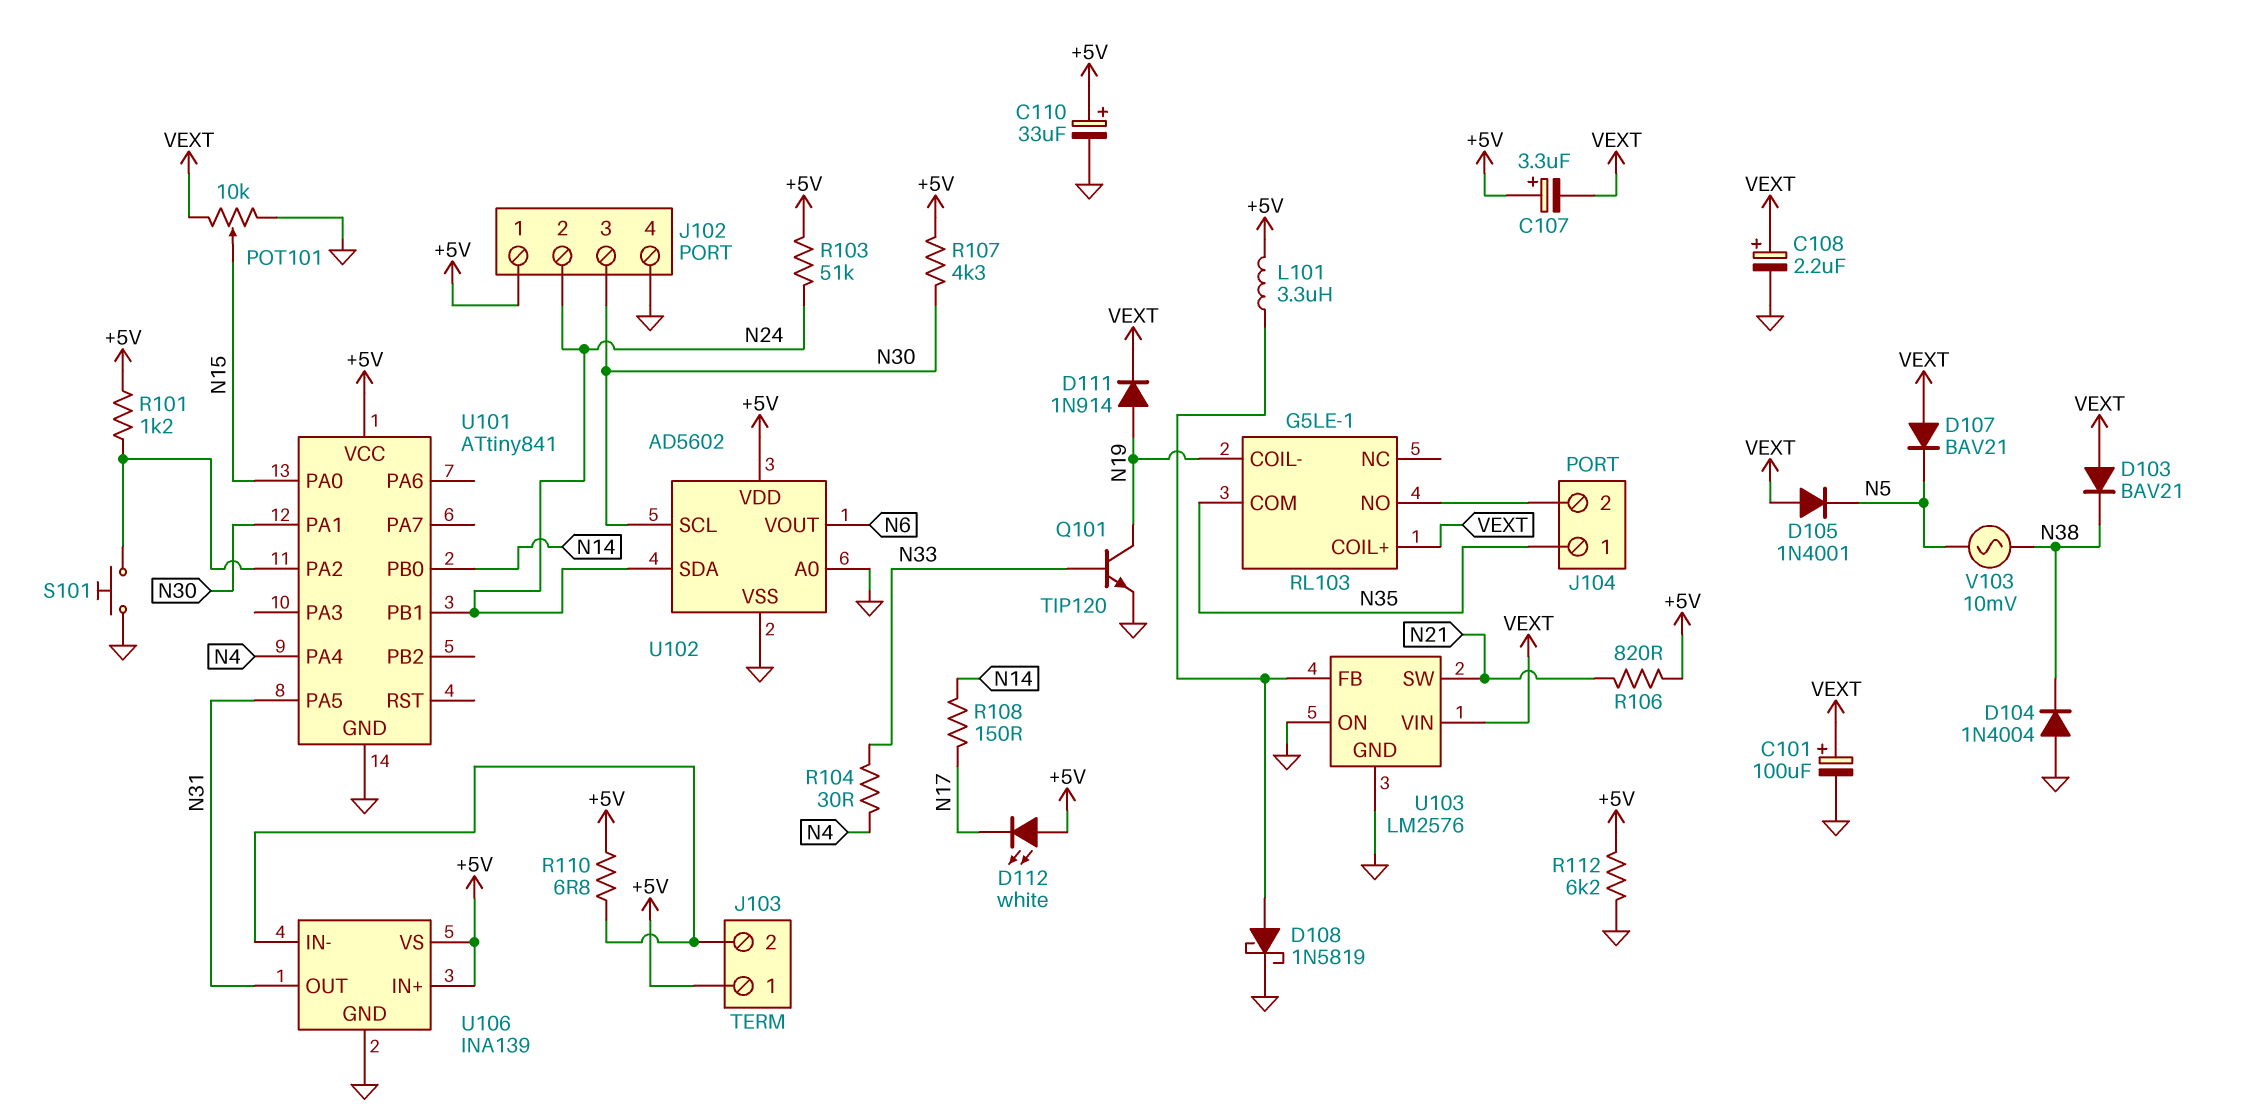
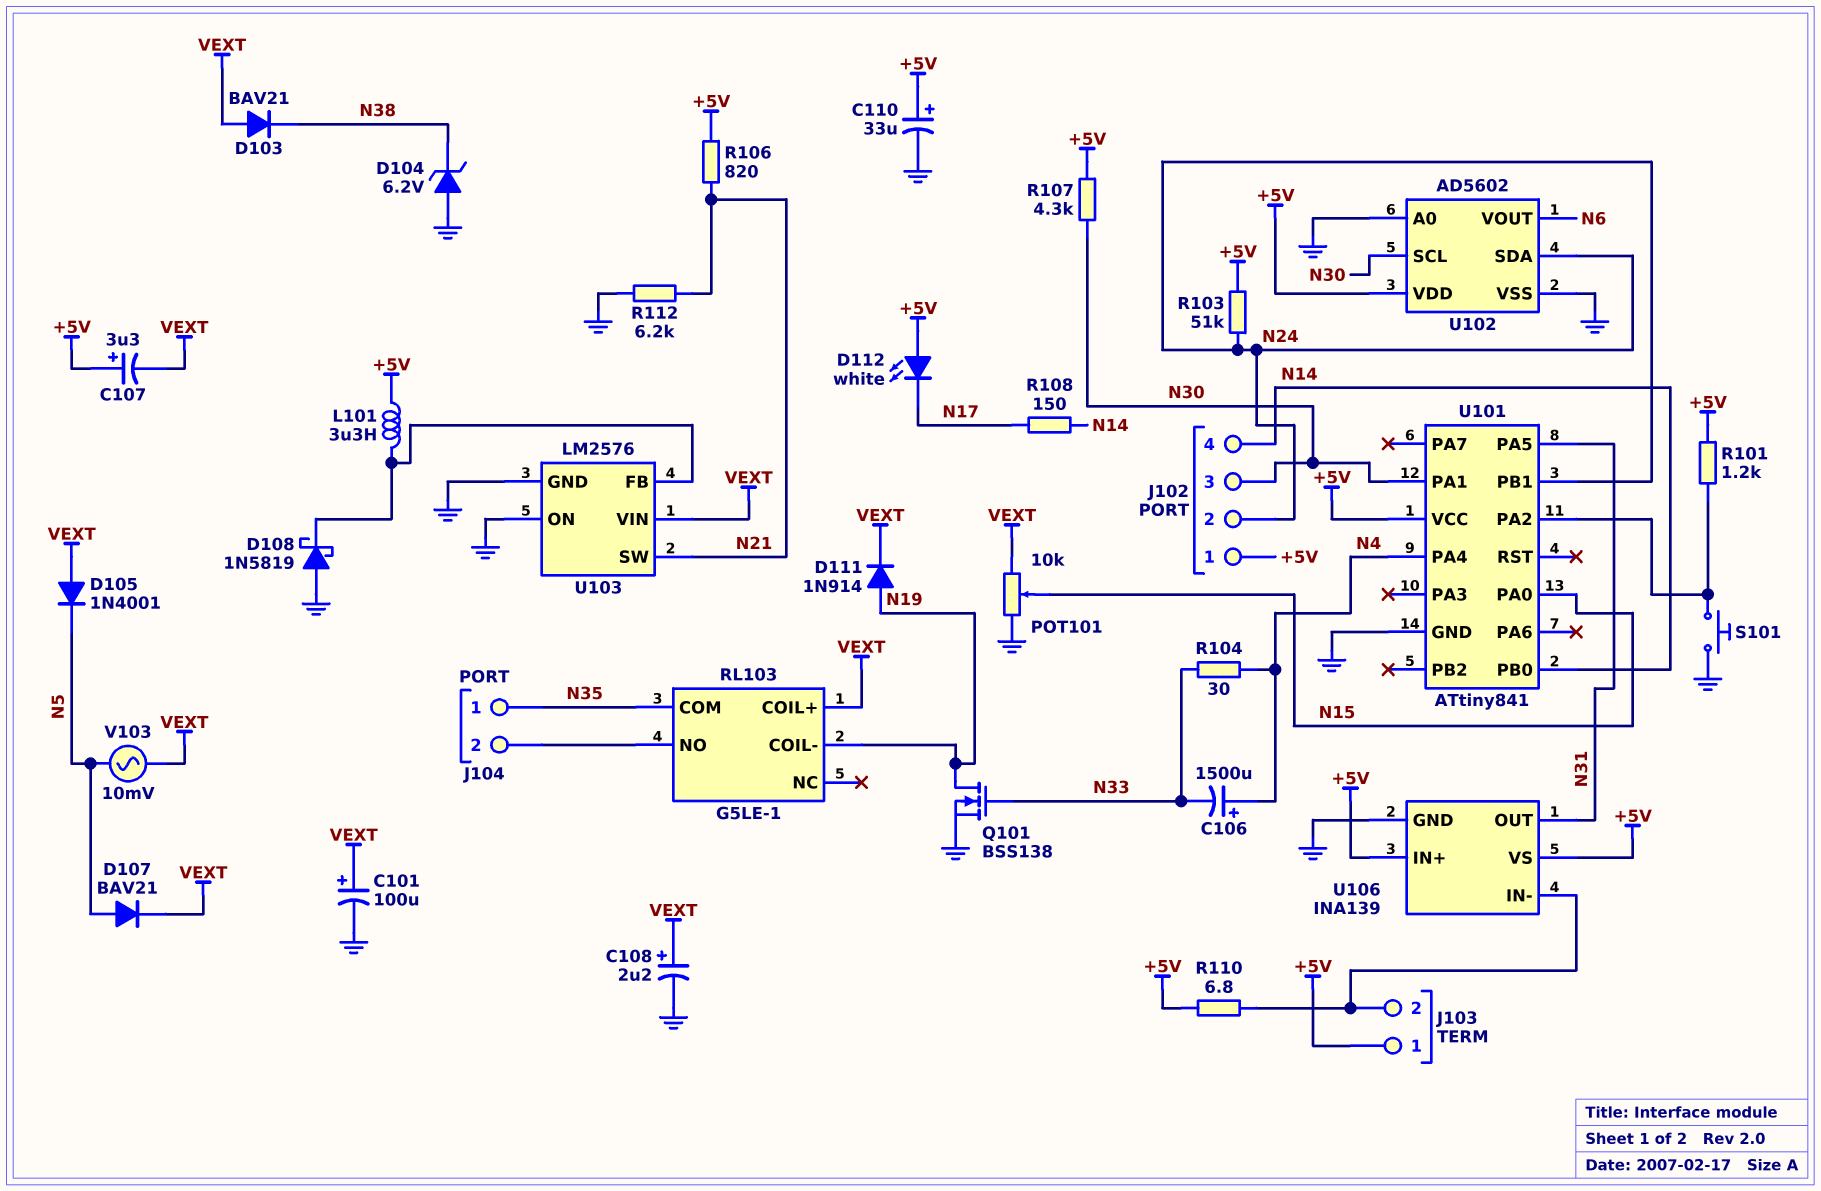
C106: none -> 1500uF (plus N4, minus N33)
D104: diode 1N4004 (A GND, K N38) -> zener 6.2V (A GND, K N38)
D107: diode BAV21 (A VEXT, K N5) -> diode BAV21 (A N5, K VEXT)
D108: schottky 1N5819 (A U103/FB, K GND) -> schottky 1N5819 (A GND, K U103/FB)
J102 pin 4: GND -> N14
Q101: NPN TIP120 (B N33, C N19, E GND) -> NMOS BSS138 (G N33, D N19, S GND)
R112: 6.2k (+5V, GND) -> 6.2k (GND, N21)
V103: AC 10mV (N5, N38) -> AC 10mV (N5, VEXT)

